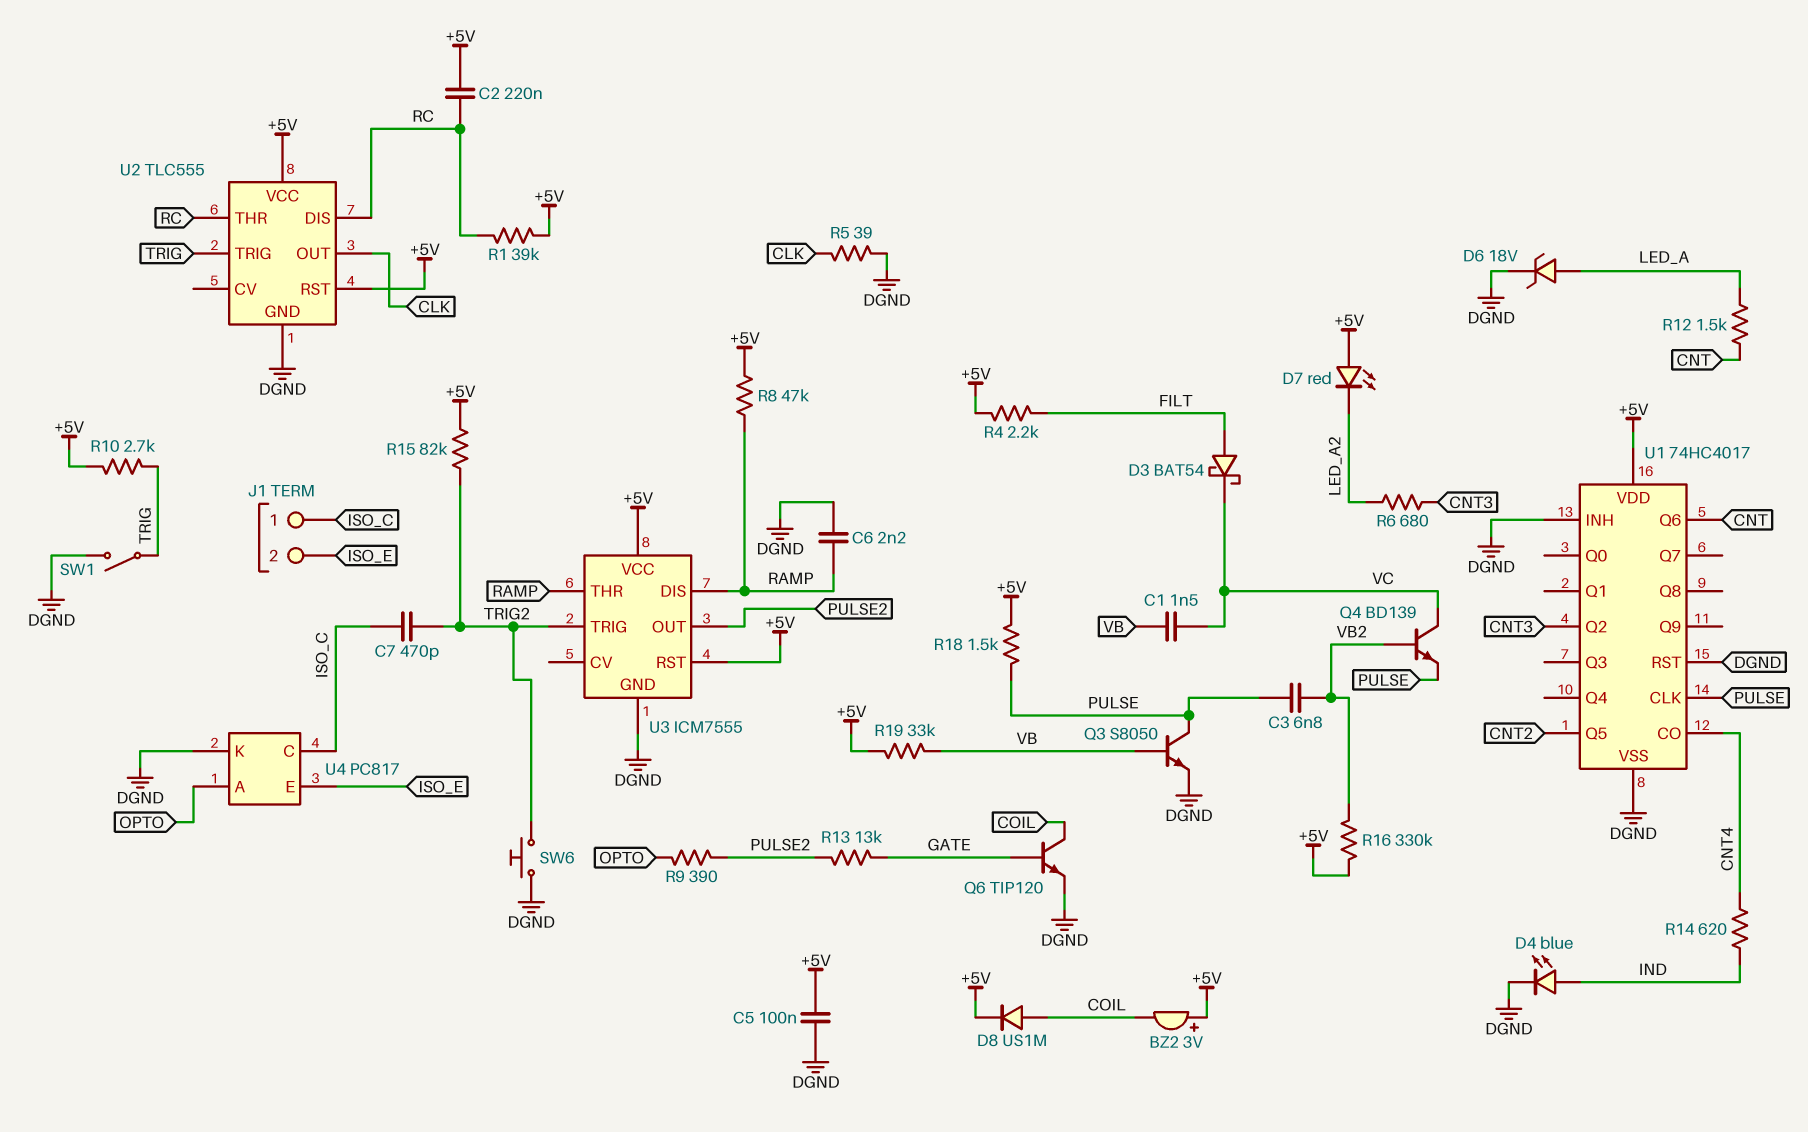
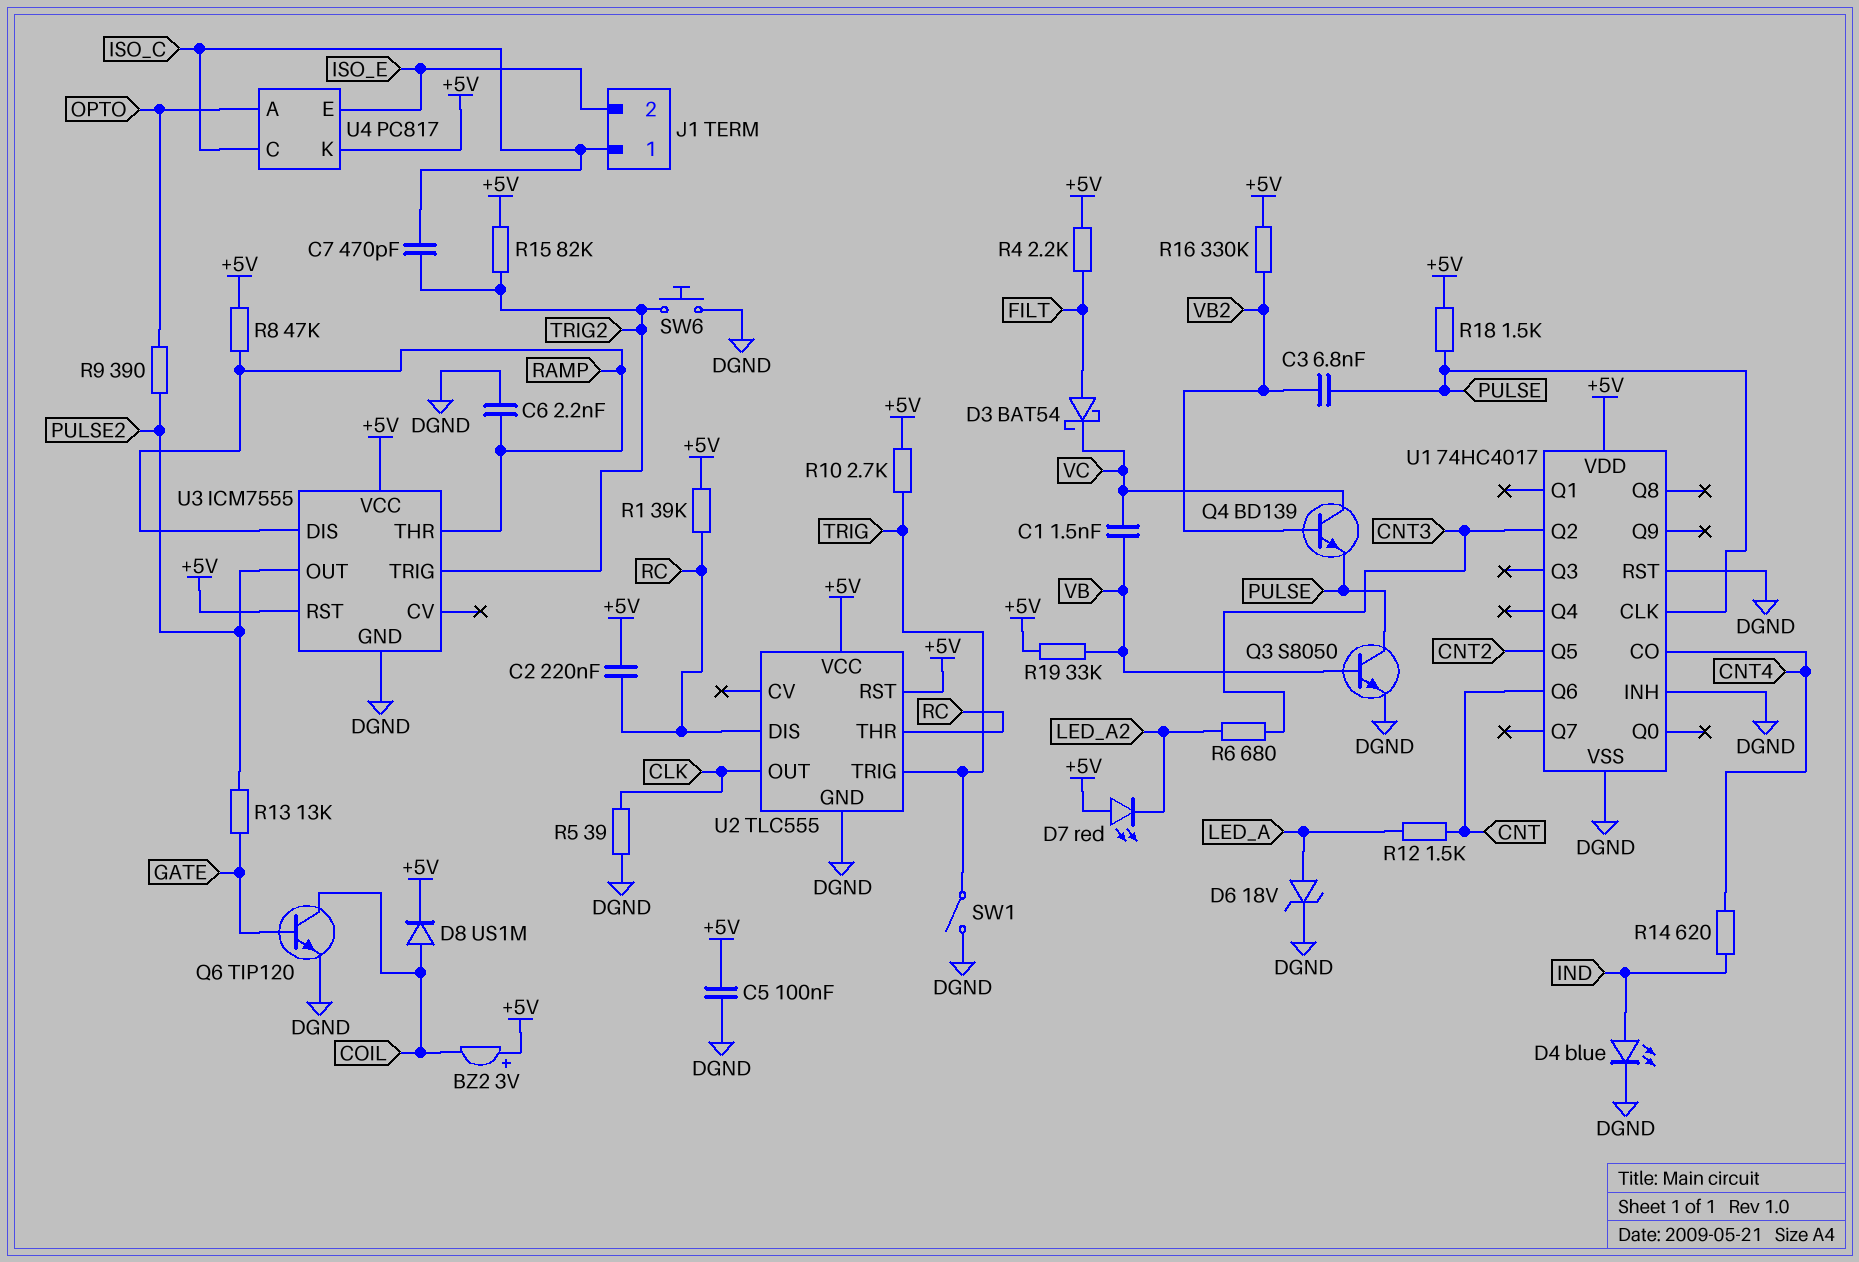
U4 pin K: DGND -> +5V

